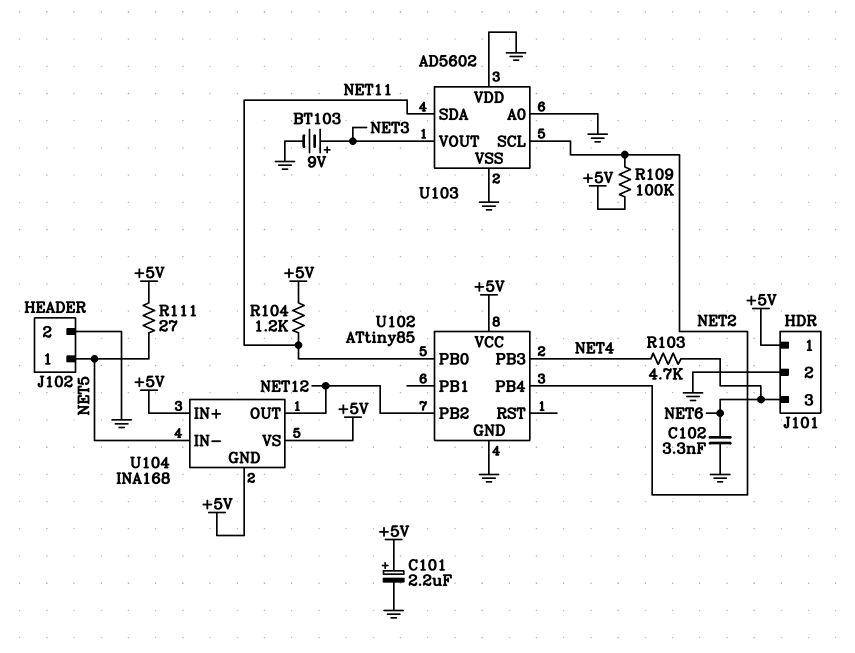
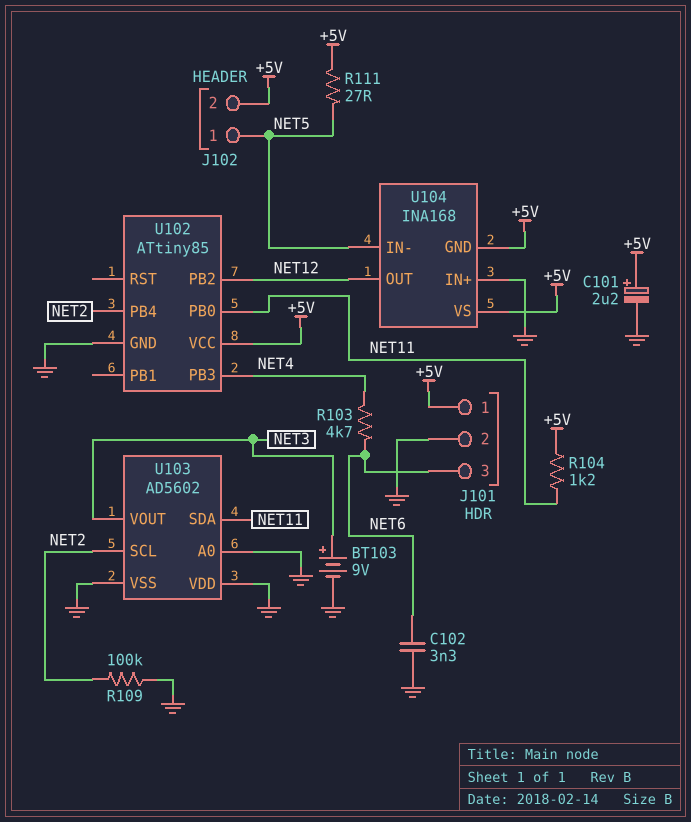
J102 pin 2: GND -> +5V
R109: 100k (+5V, NET2) -> 100k (GND, NET2)
U104 pin IN+: +5V -> GND

